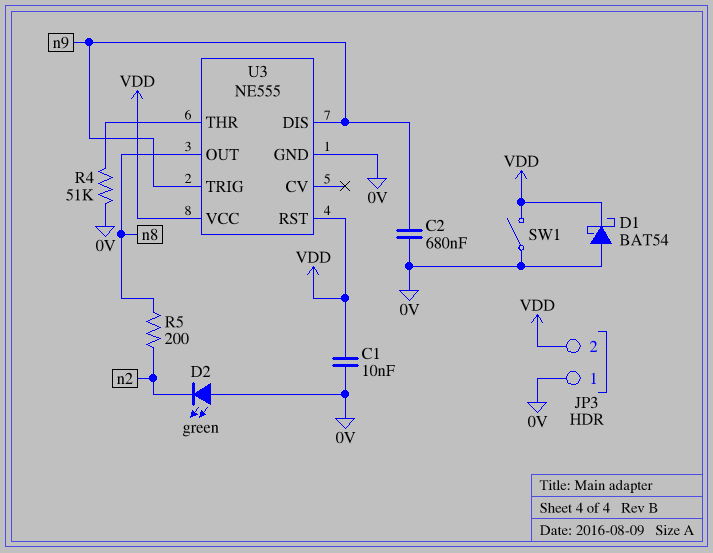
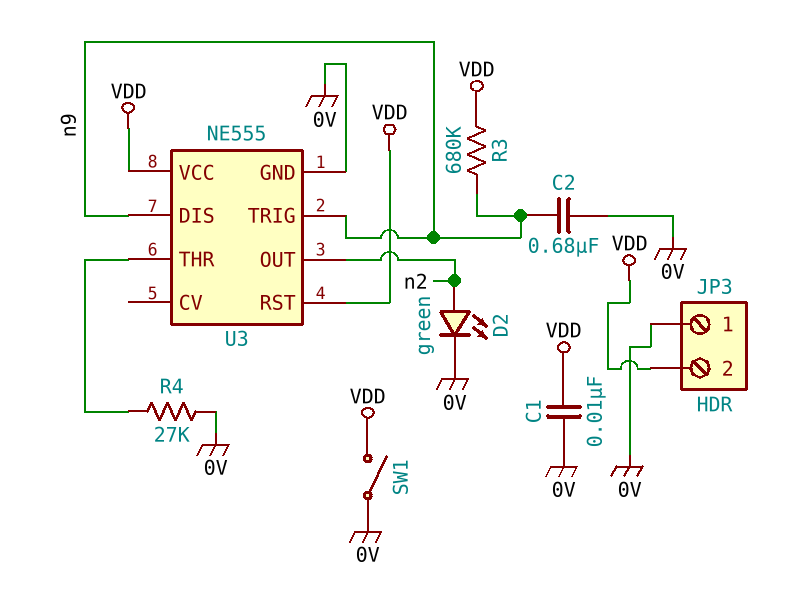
D1: schottky BAT54 (A 0V, K VDD) -> none
D2: LED green (A 0V, K n2) -> LED green (A n2, K 0V)
R3: none -> 680k (VDD, n9)
R4: 51k (0V, U3/THR) -> 27k (0V, U3/THR)
R5: 200 (n2, n8) -> none
U3 pin OUT: n8 -> n2

